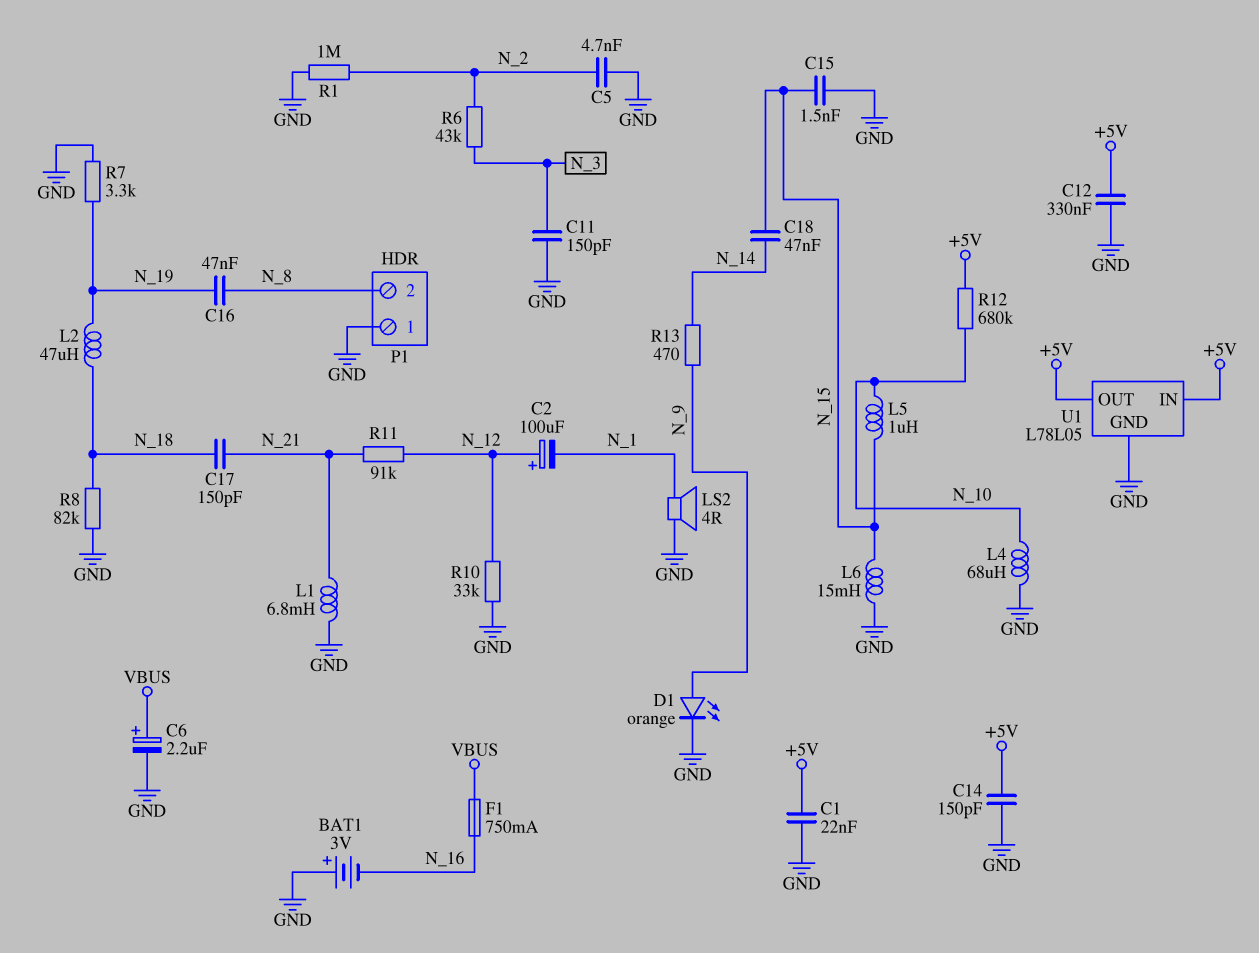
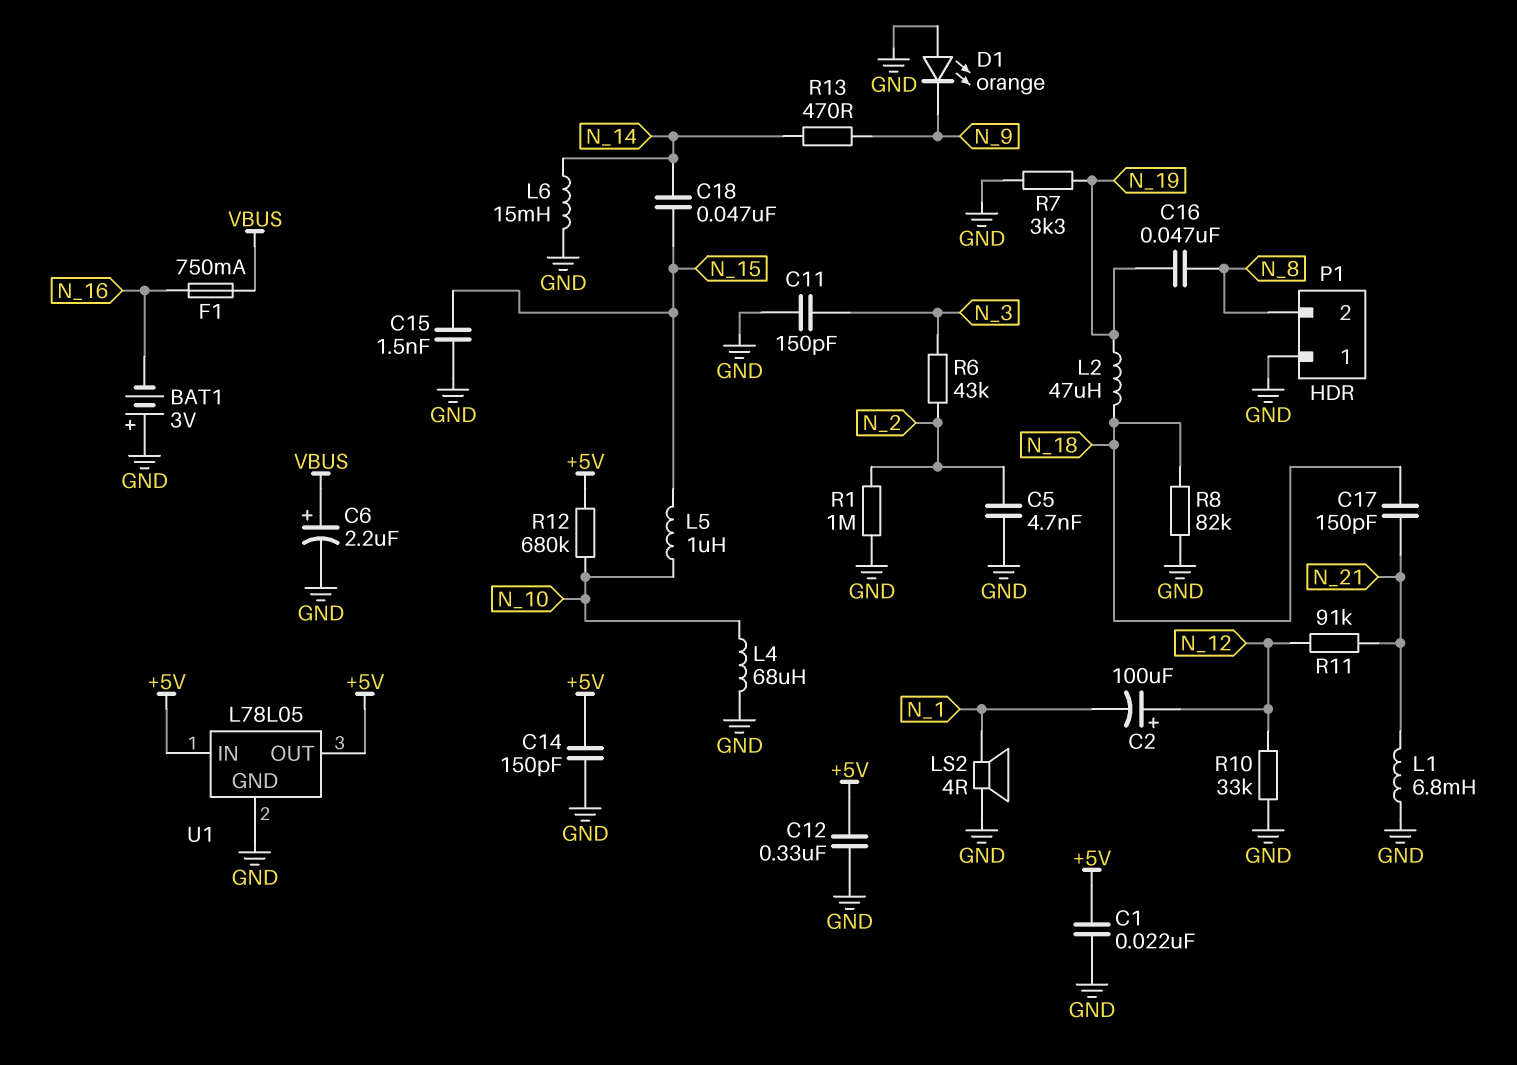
D1: LED orange (A N_9, K GND) -> LED orange (A GND, K N_9)
L6: 15mH (GND, N_15) -> 15mH (GND, N_14)

